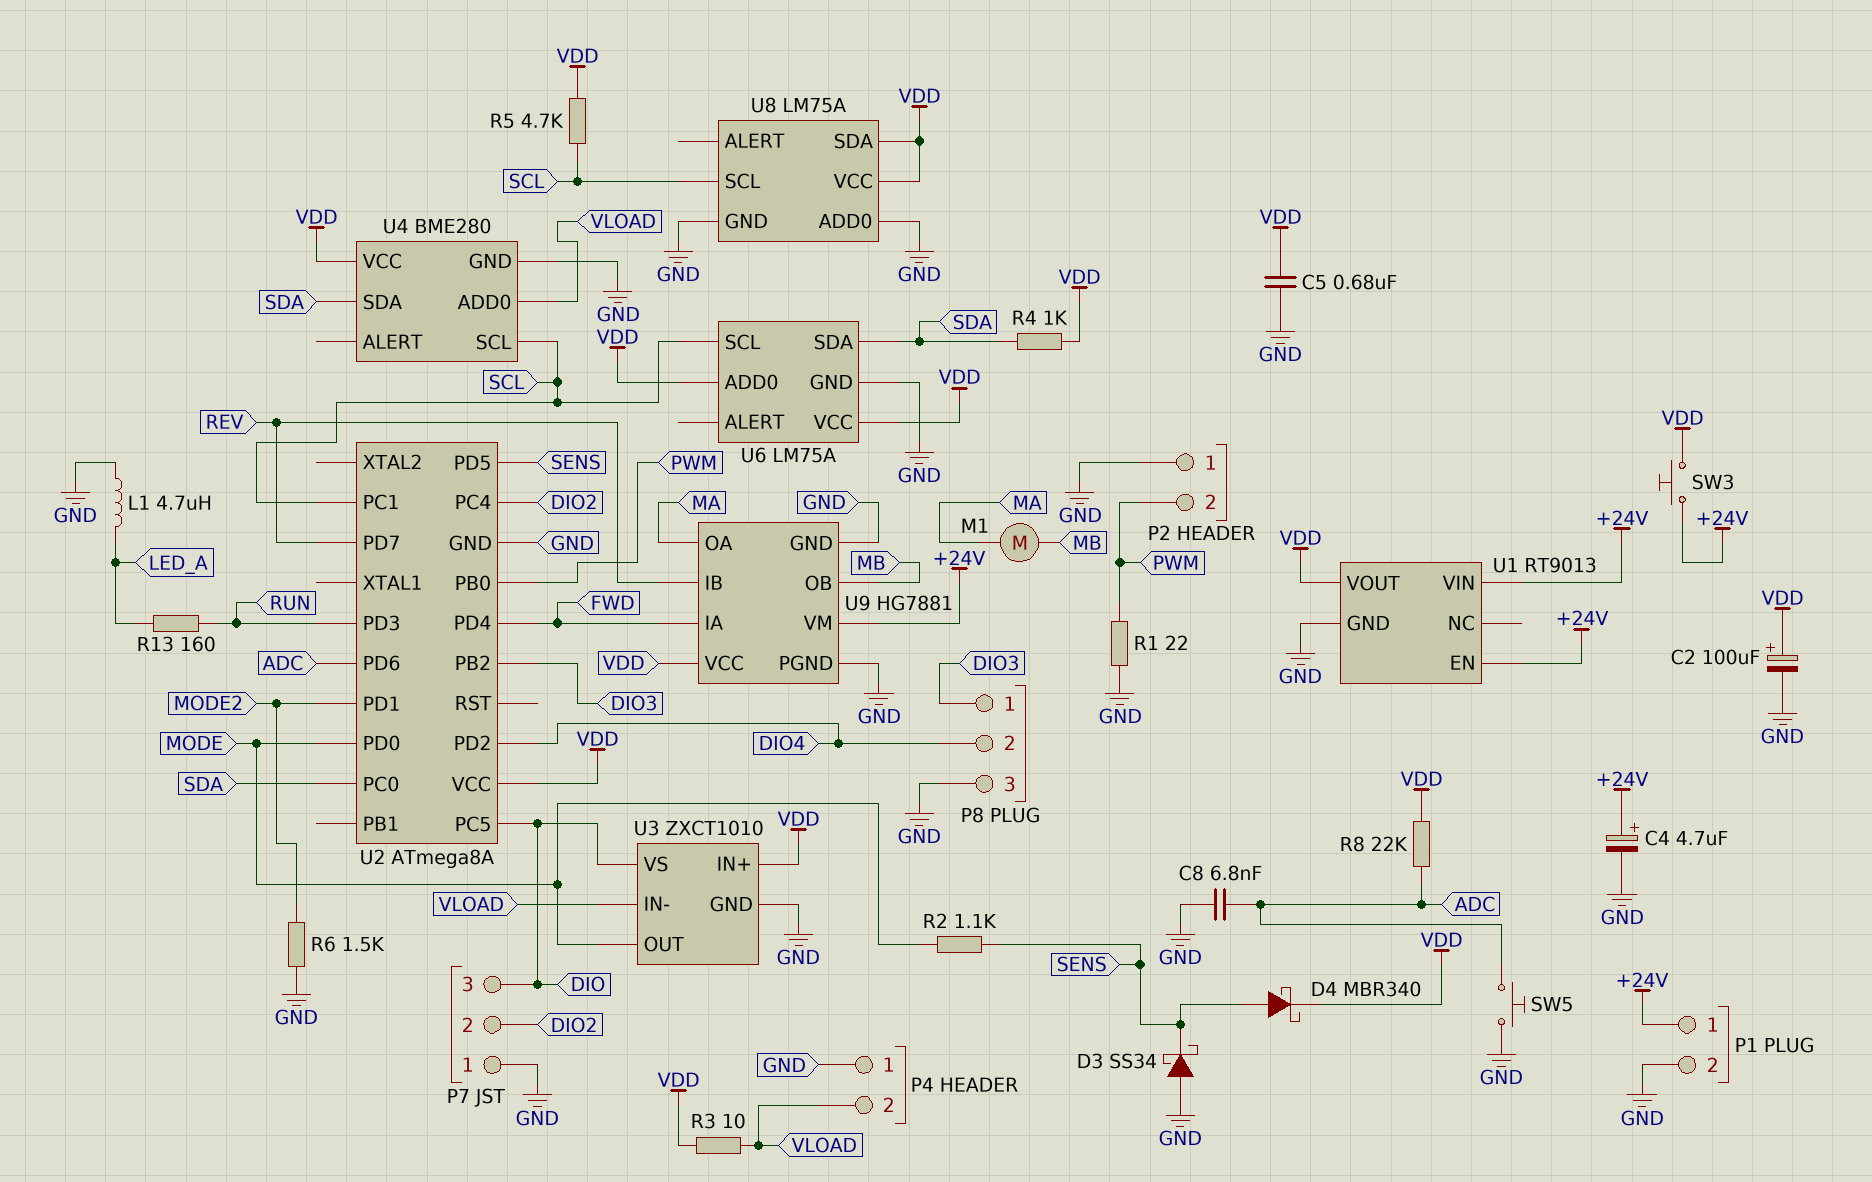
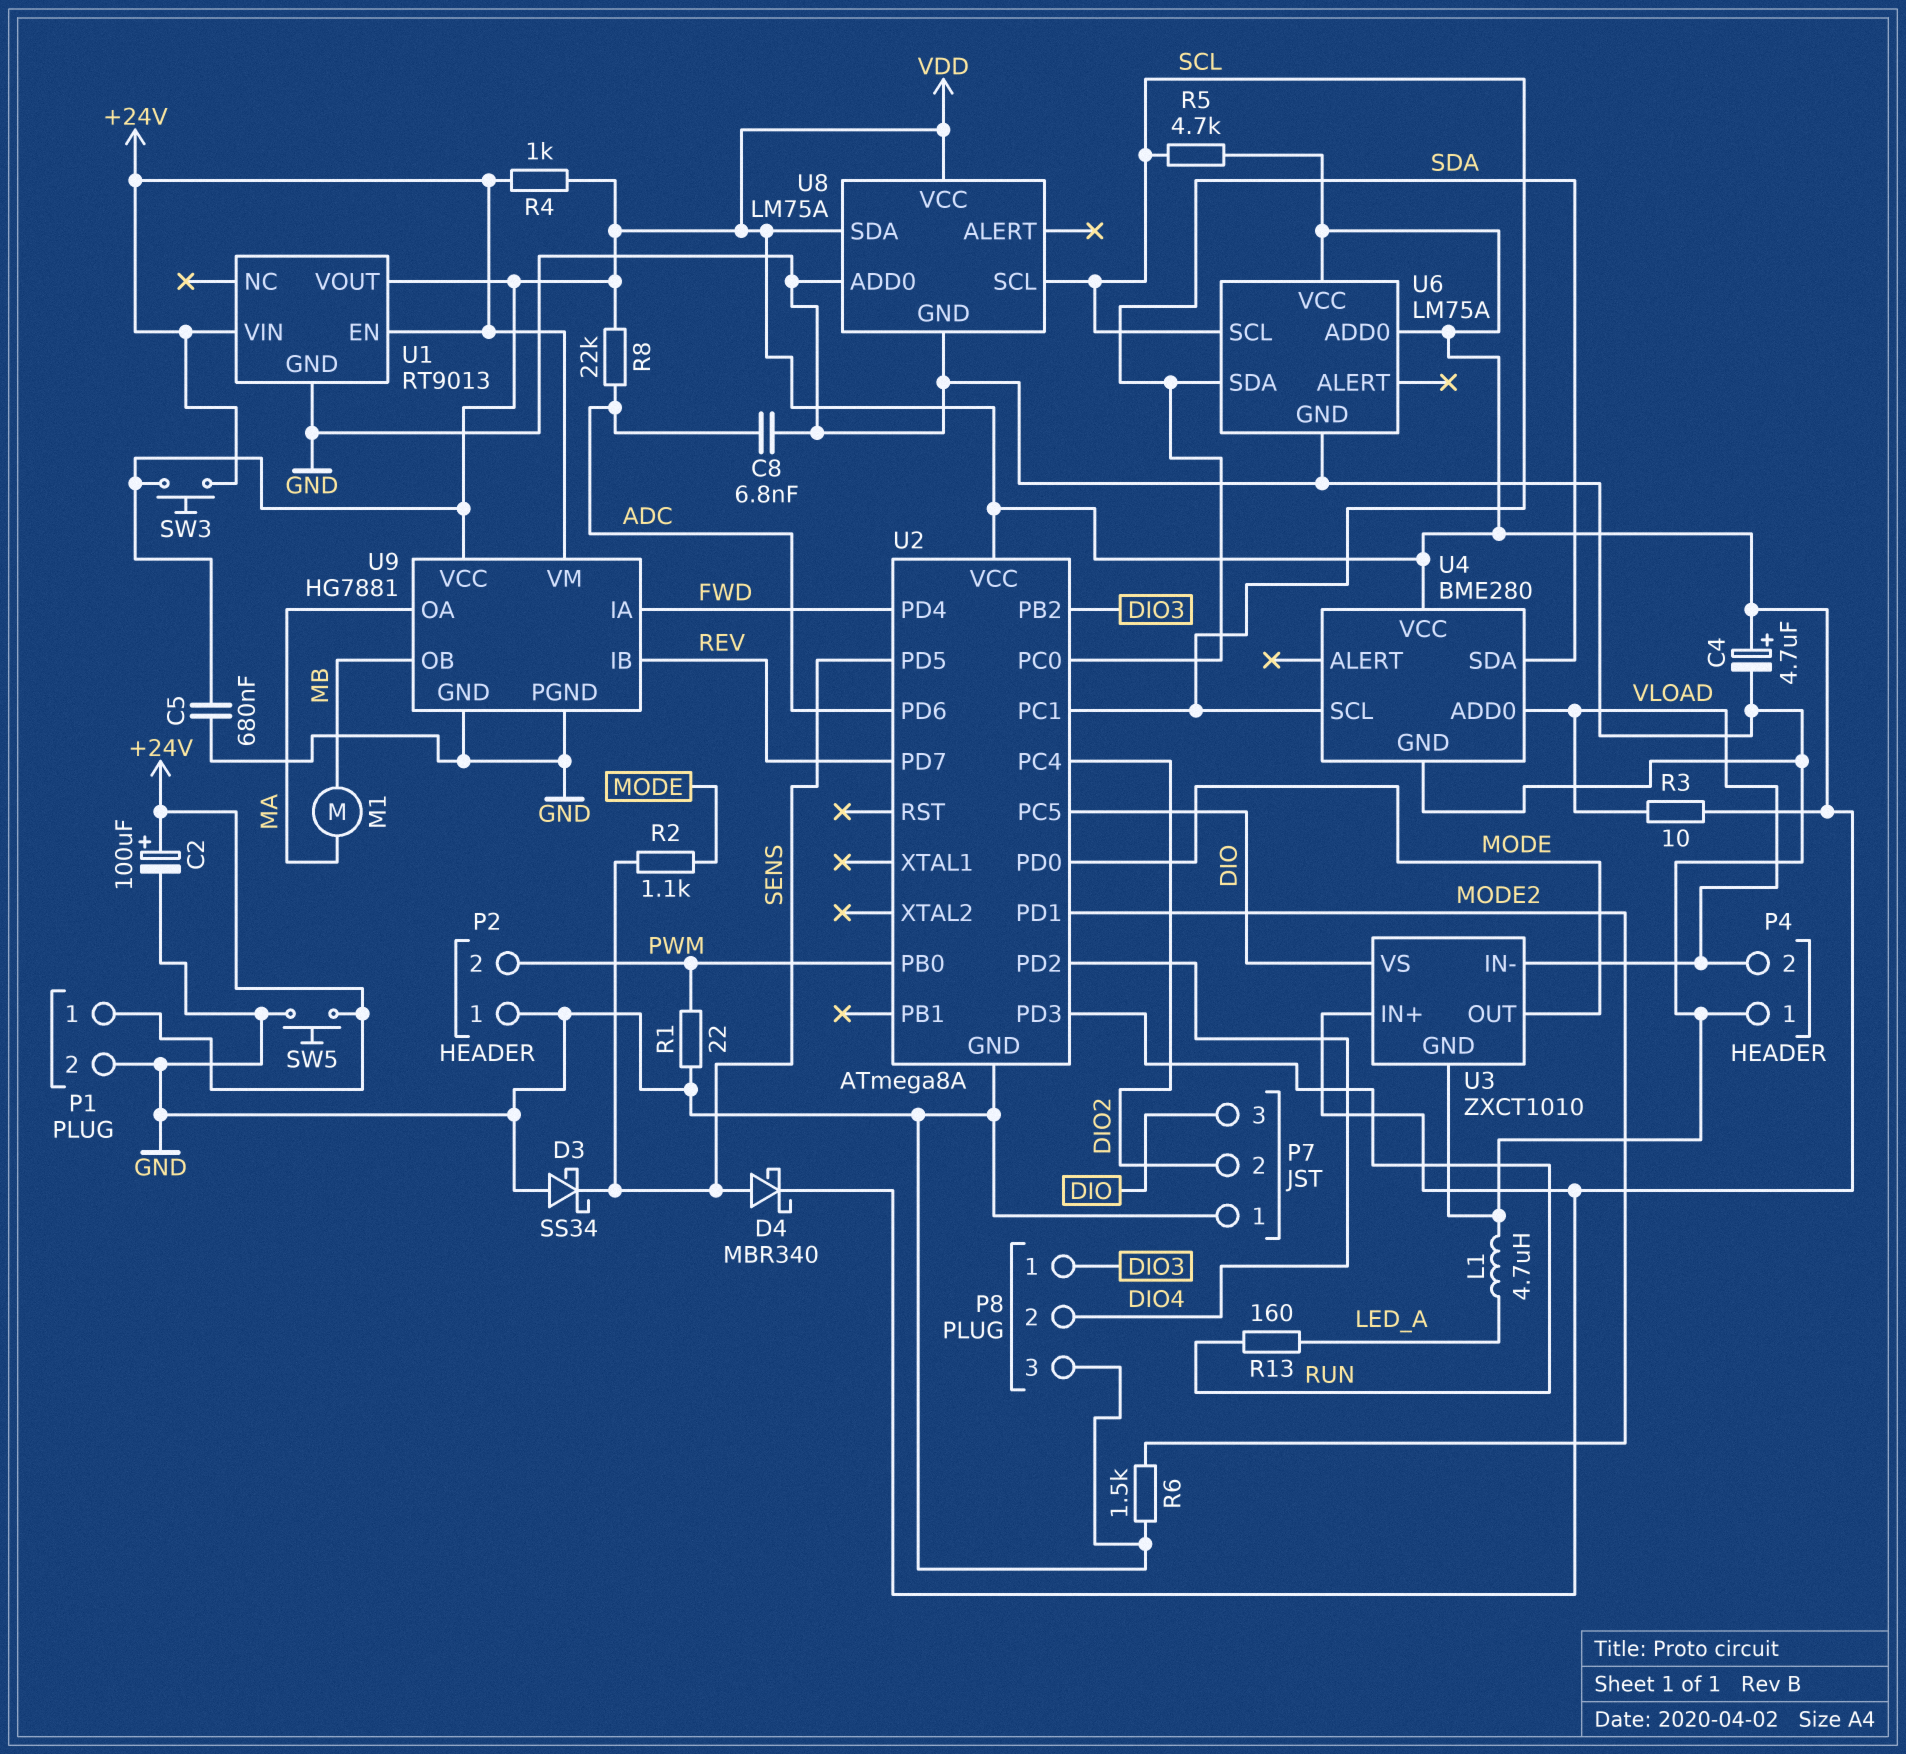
C2: 100uF (plus VDD, minus GND) -> 100uF (plus +24V, minus GND)
C4: 4.7uF (plus +24V, minus GND) -> 4.7uF (plus VDD, minus GND)
R4: 1k (SDA, VDD) -> 1k (+24V, VDD)
SW5: button (ADC, GND) -> button (+24V, GND)

